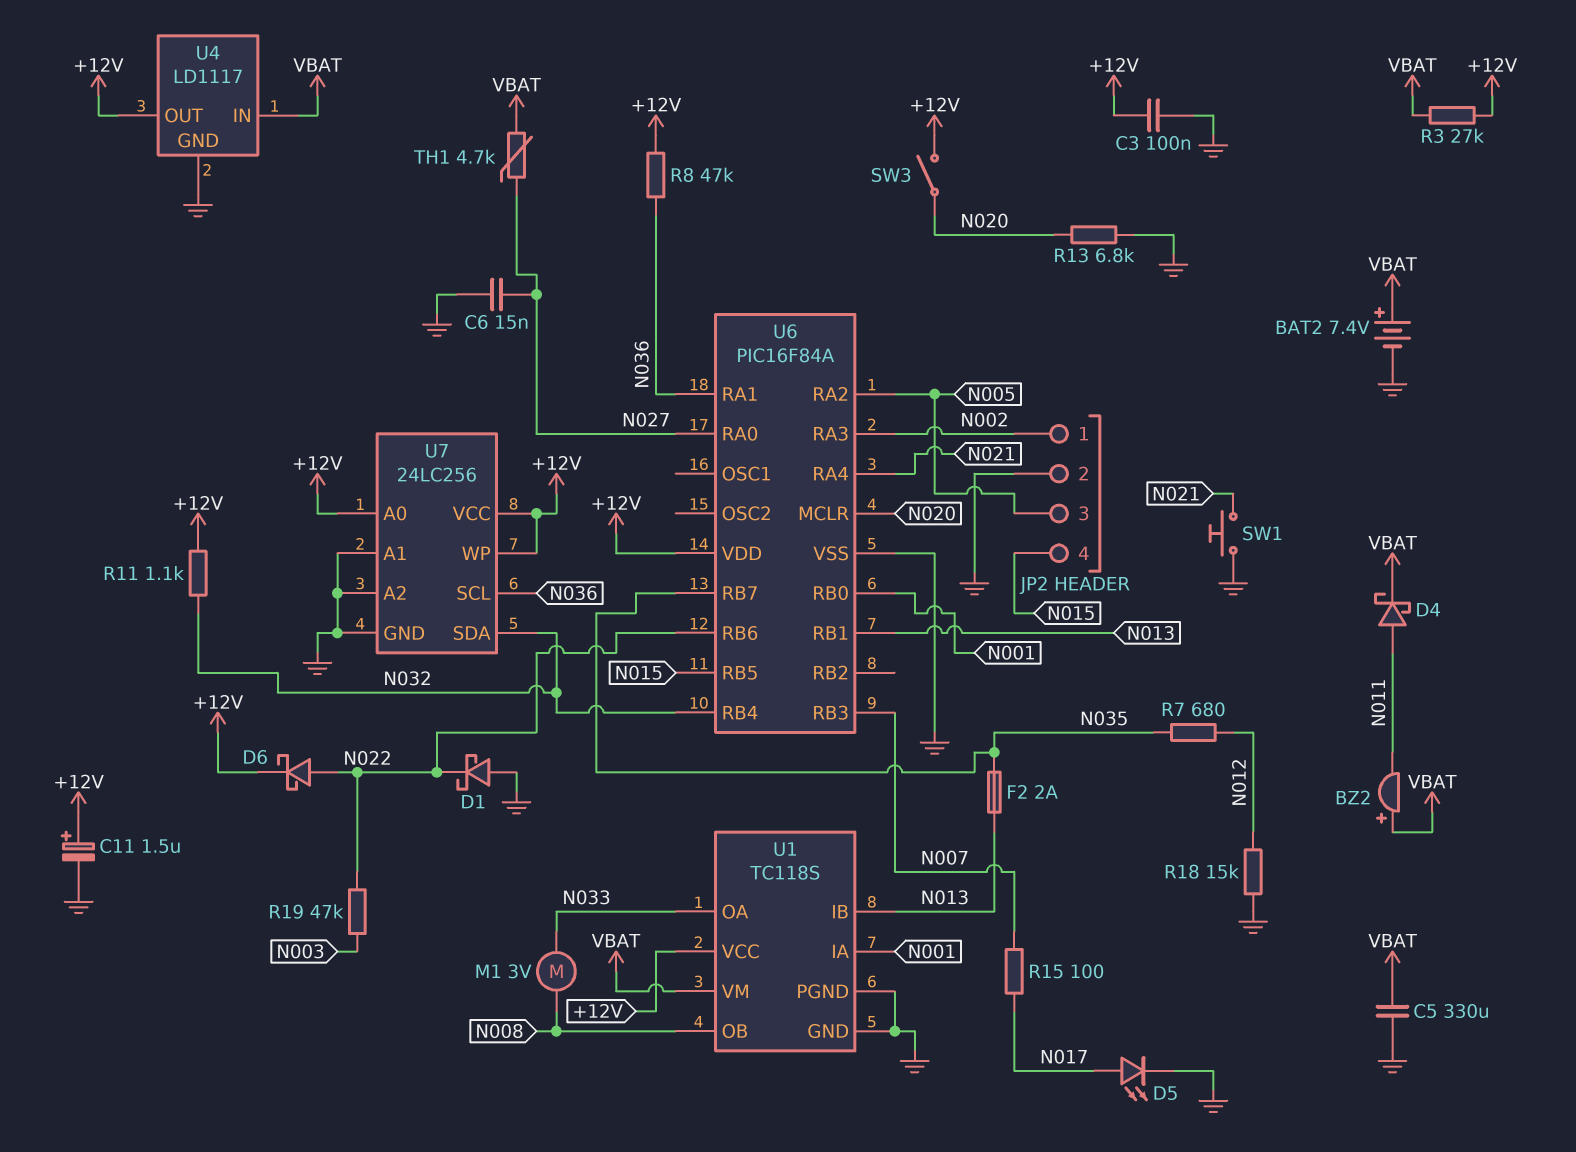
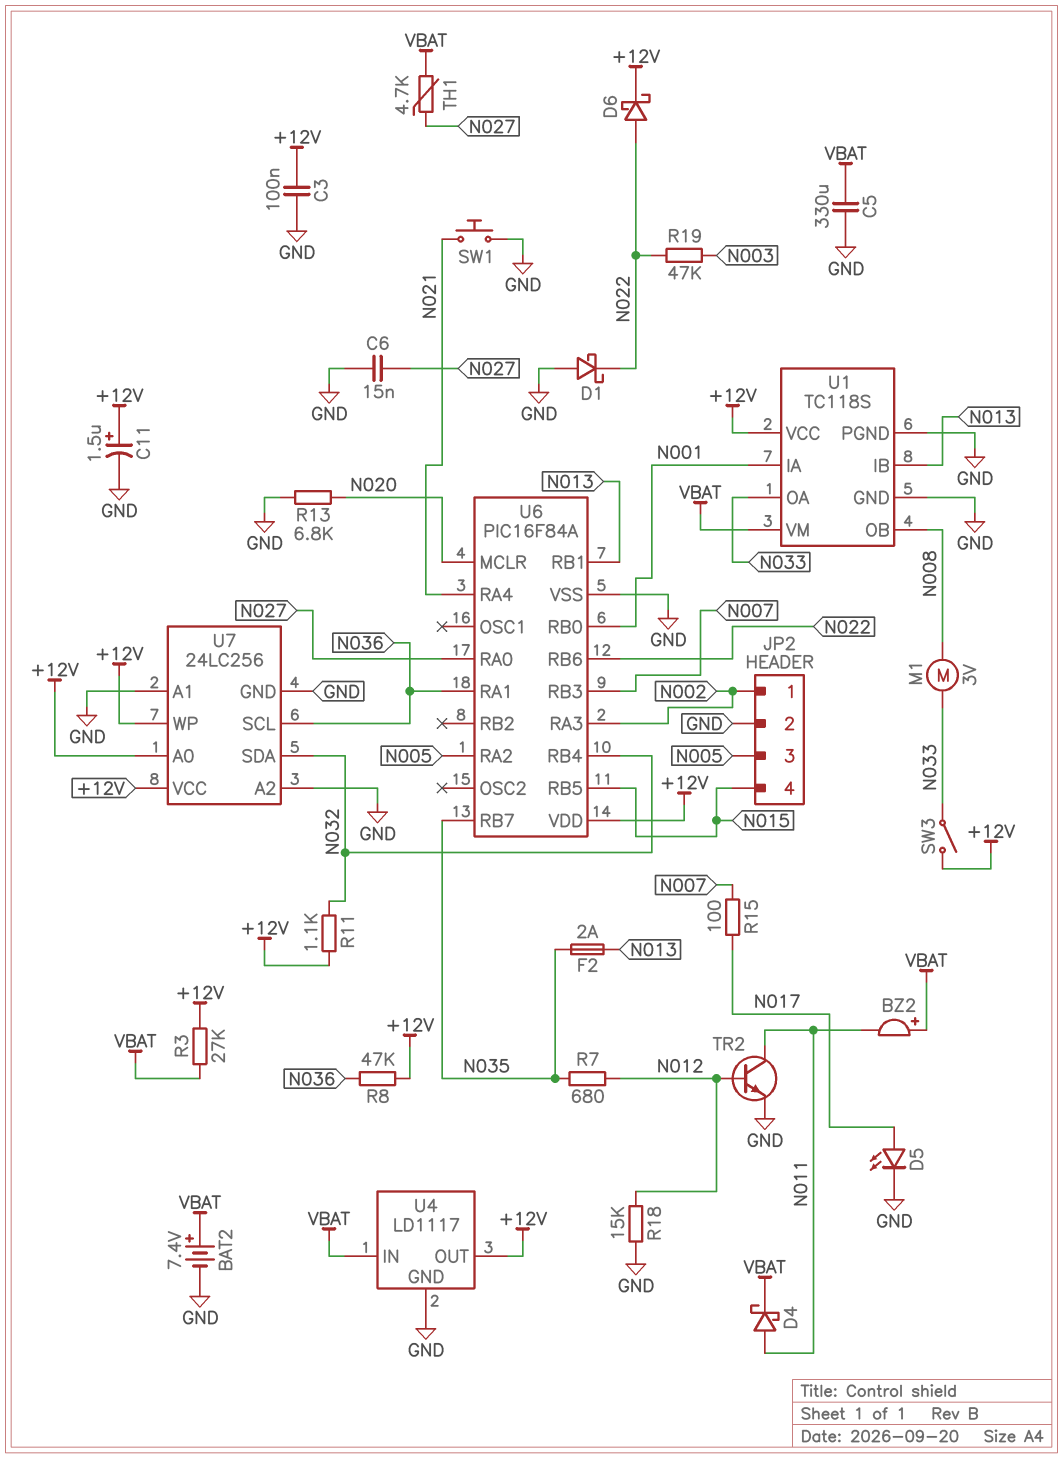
SW3: switch (+12V, N020) -> switch (+12V, N033)
TR2: none -> NPN (B N012, C N011, E GND)

